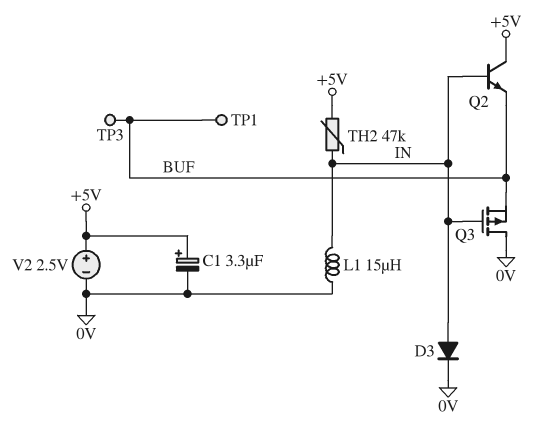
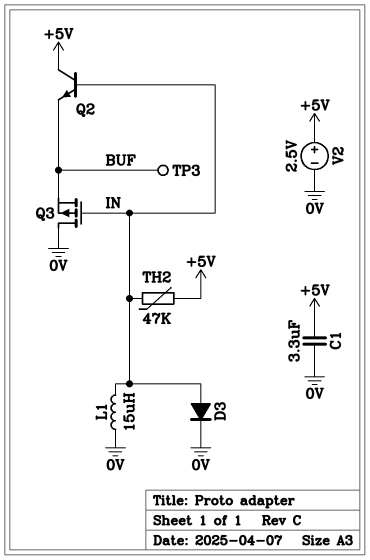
C1: 3.3uF (plus +5V, minus 0V) -> 3.3uF (+5V, 0V)
TP1: test point (BUF) -> none

